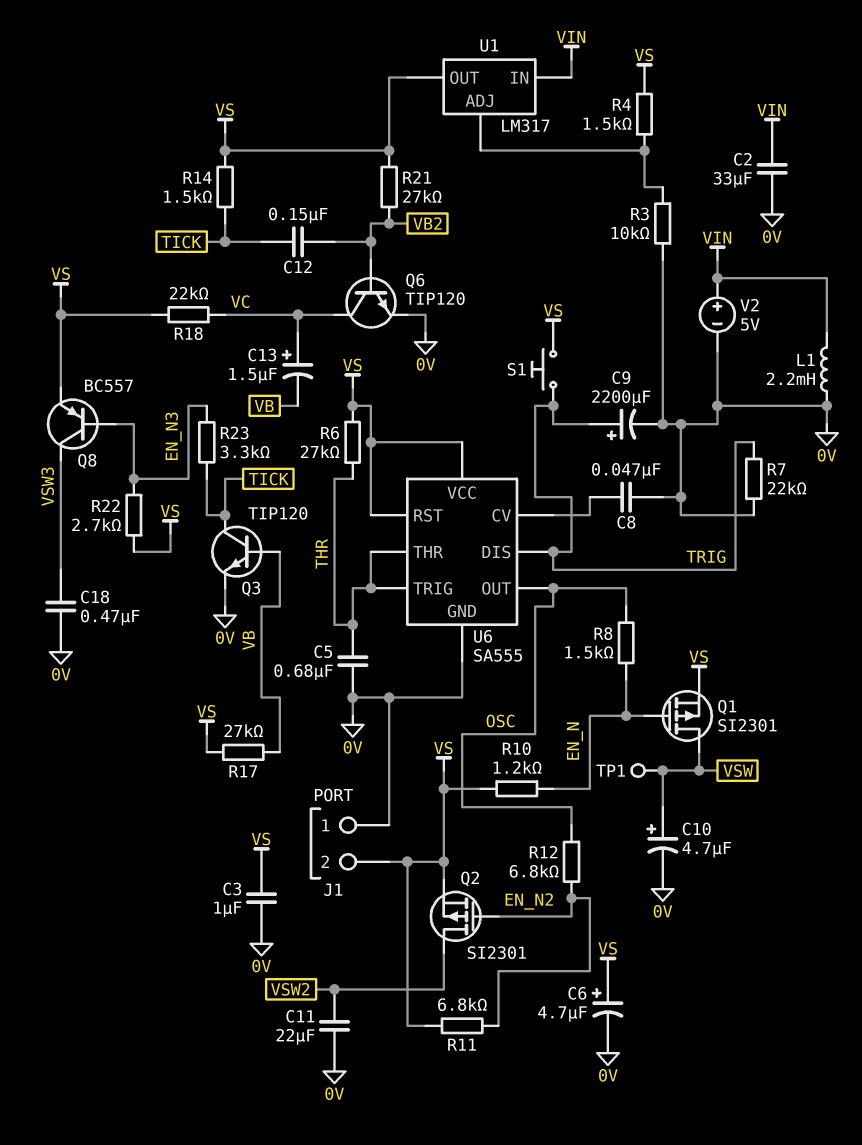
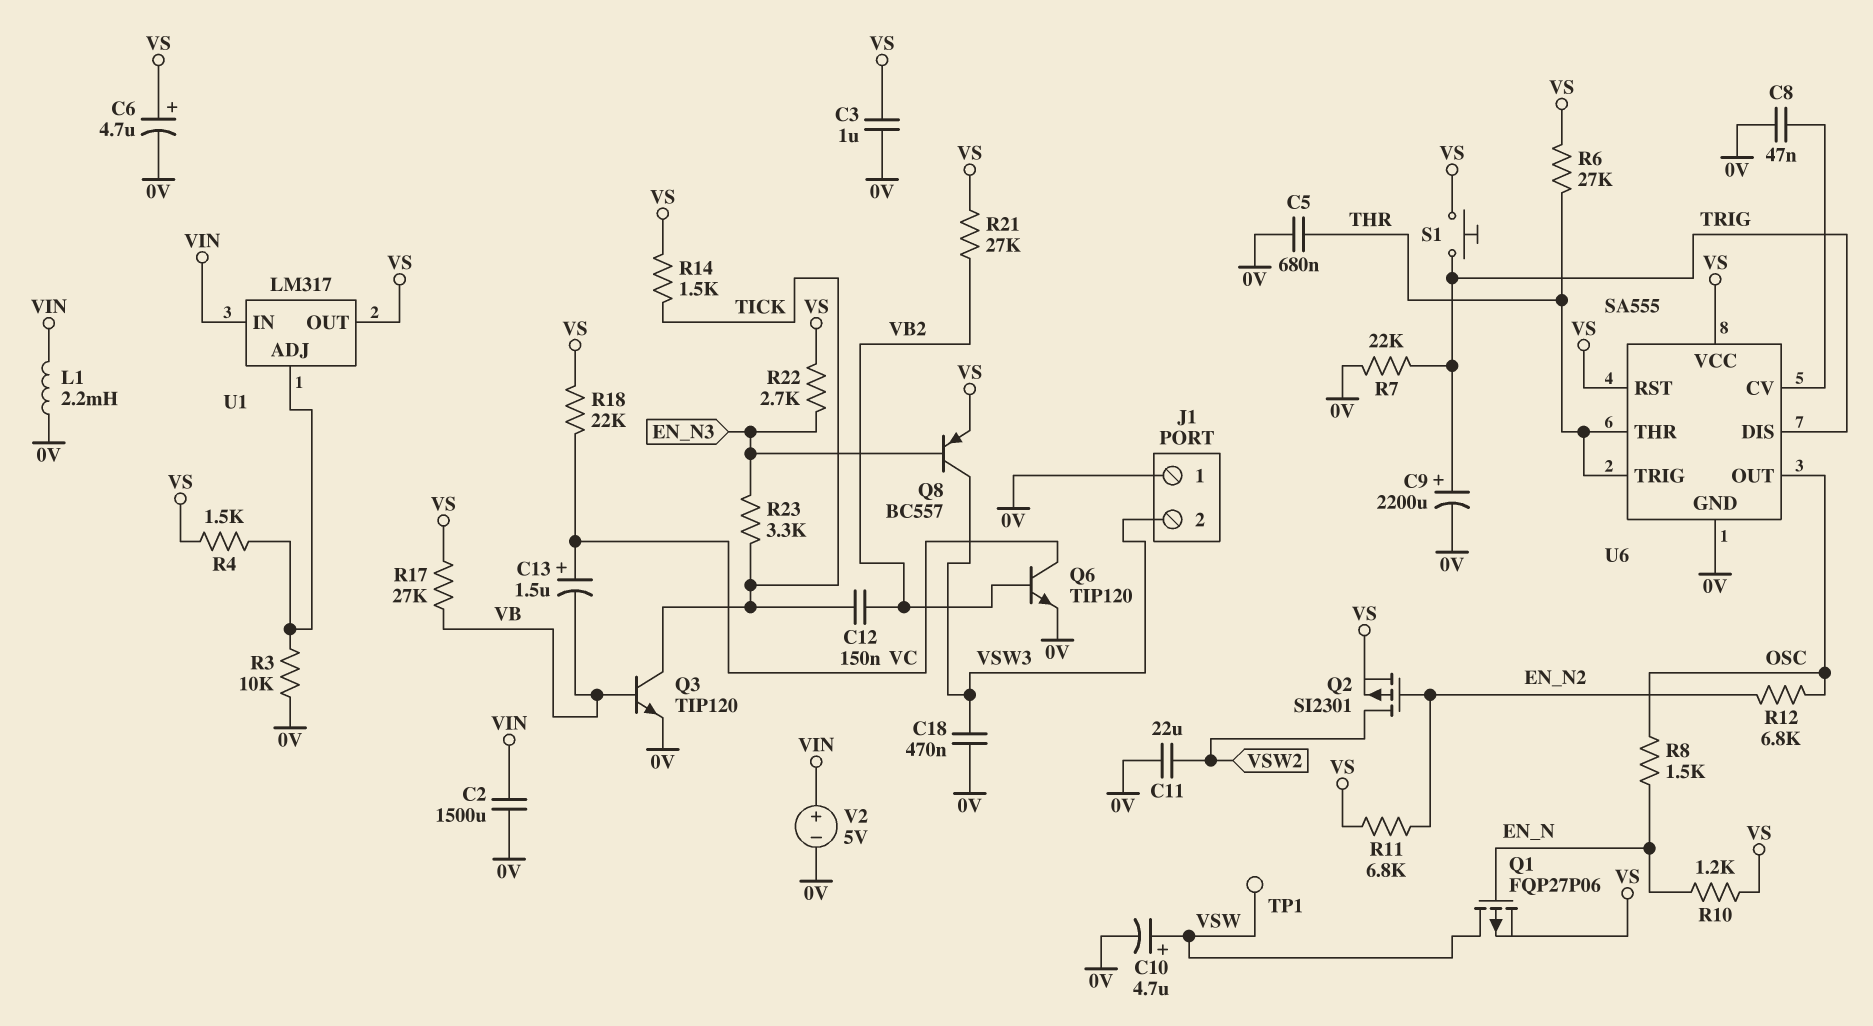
C2: 33uF (0V, VIN) -> 1500uF (0V, VIN)
J1 pin 2: VS -> VSW3
Q1: PMOS SI2301 (G EN_N, D VSW, S VS) -> PMOS FQP27P06 (G EN_N, D VSW, S VS)

